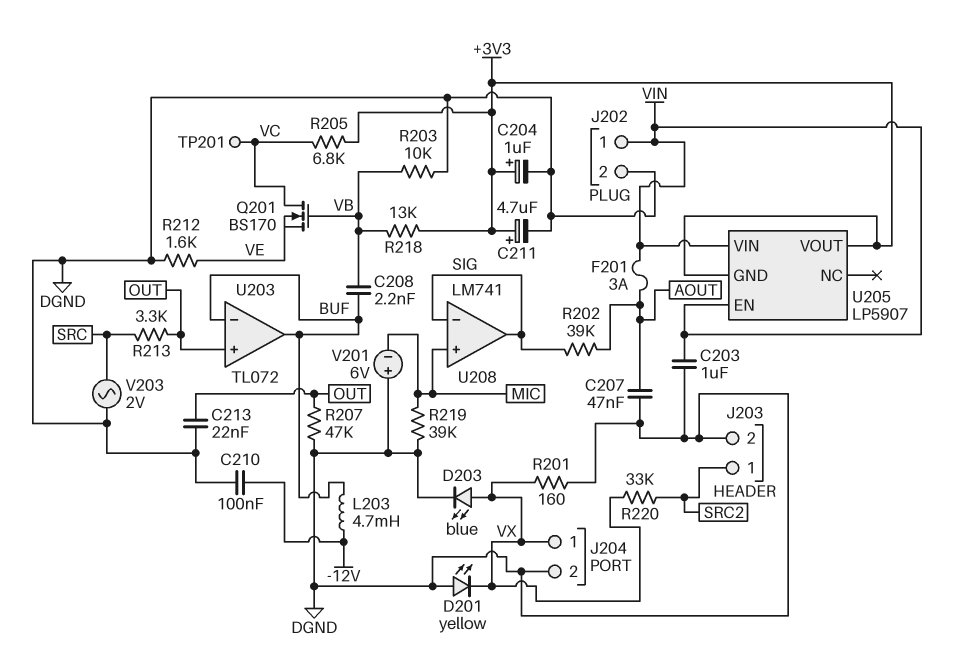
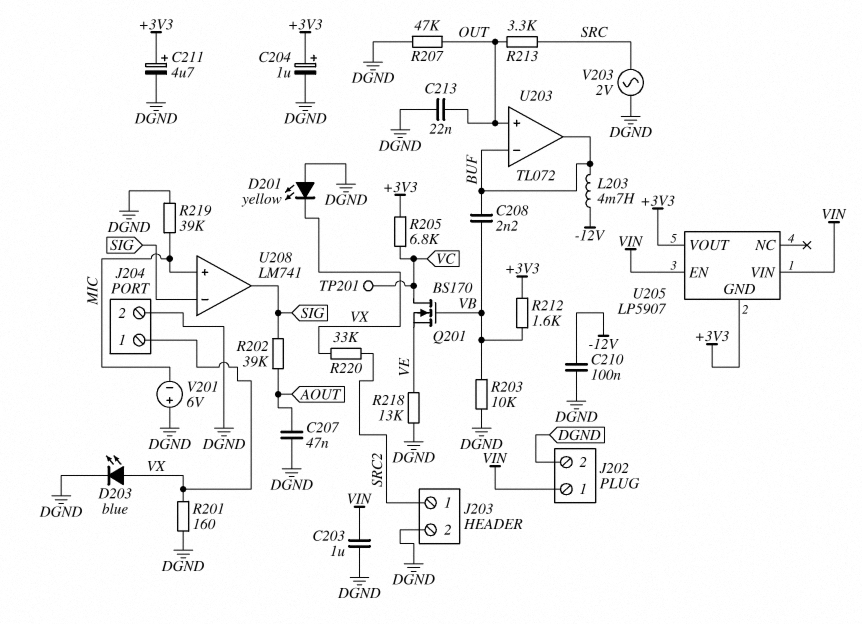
F201: 3A (AOUT, VIN) -> none
R212: 1.6k (DGND, VE) -> 1.6k (+3V3, VB)
R218: 13k (+3V3, VB) -> 13k (DGND, VE)

